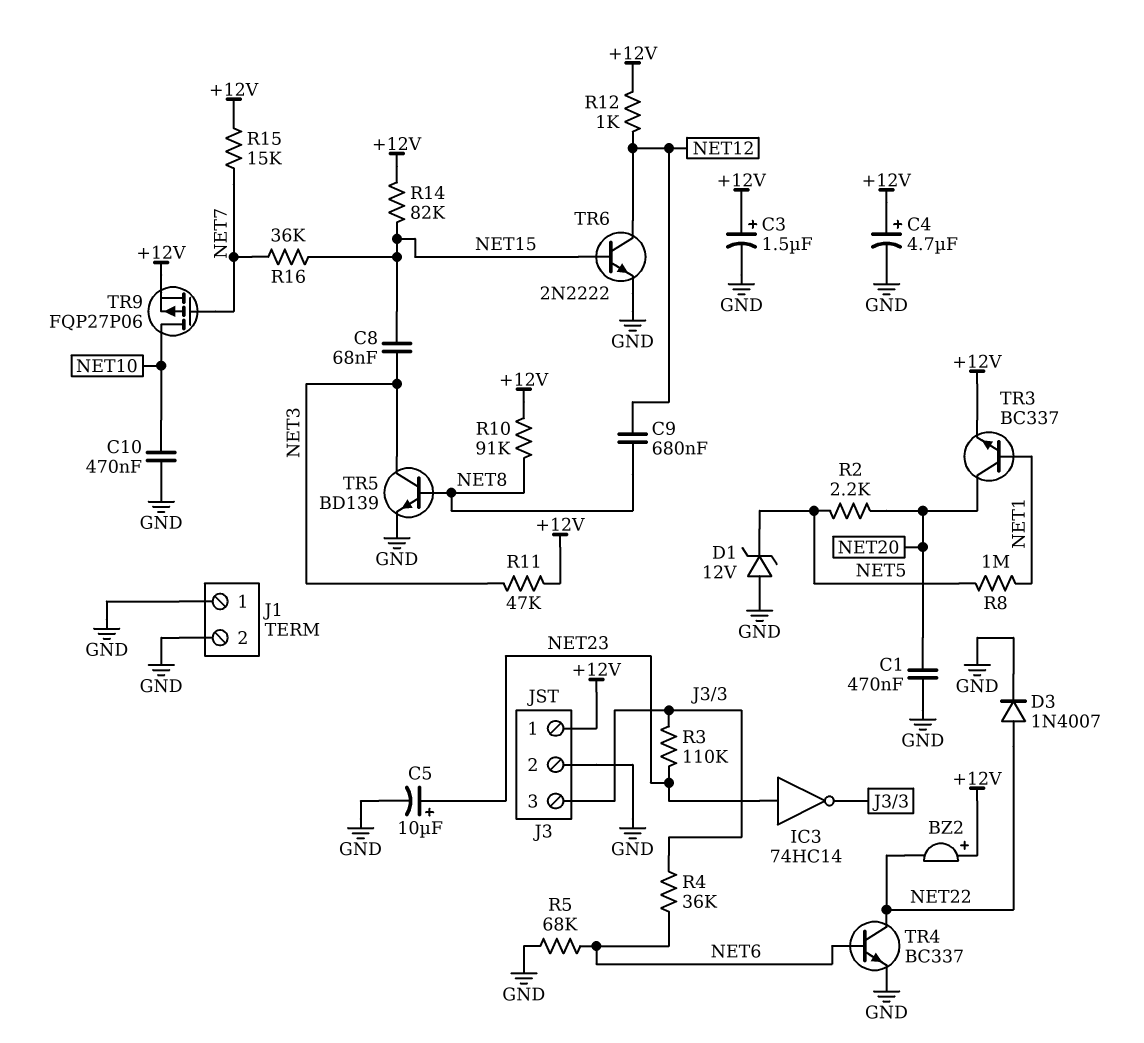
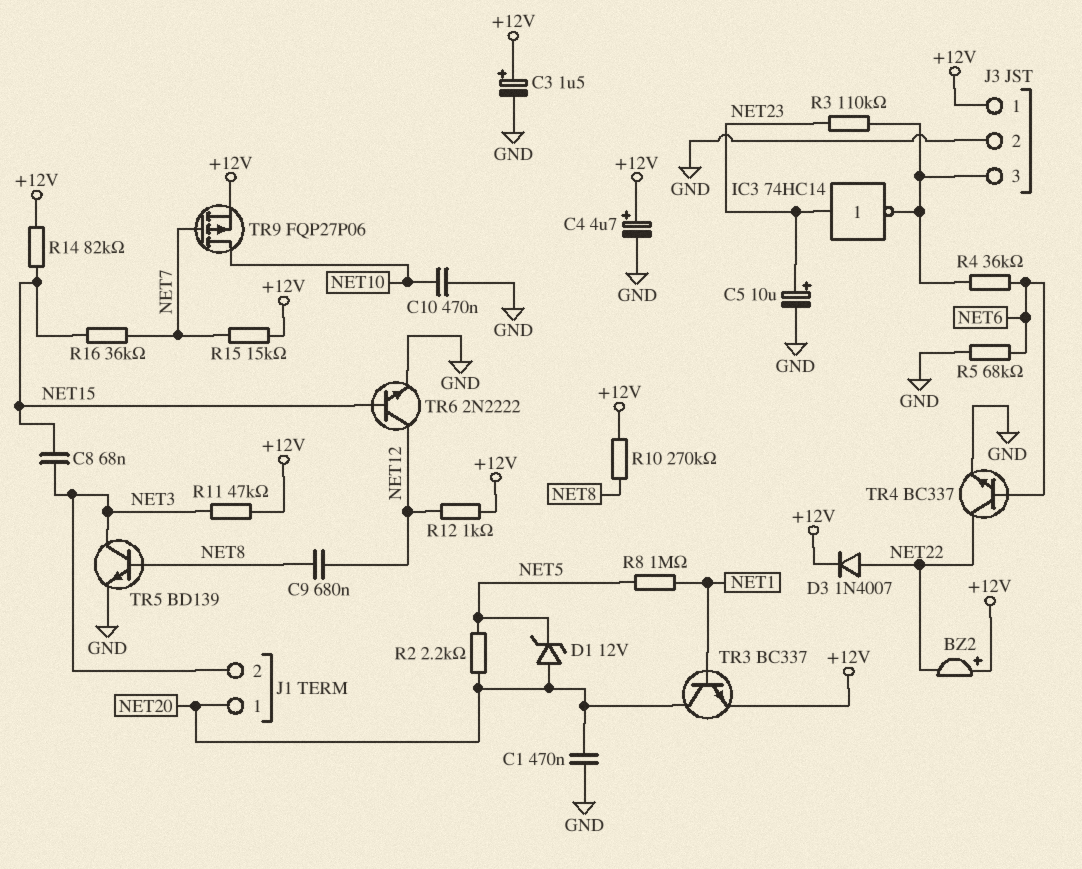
D1: zener 12V (A GND, K NET5) -> zener 12V (A NET20, K NET5)
D3: diode 1N4007 (A NET22, K GND) -> diode 1N4007 (A NET22, K +12V)
J1 pin 1: GND -> NET20
J1 pin 2: GND -> NET3
R10: 91k (+12V, NET8) -> 270k (+12V, NET8)

